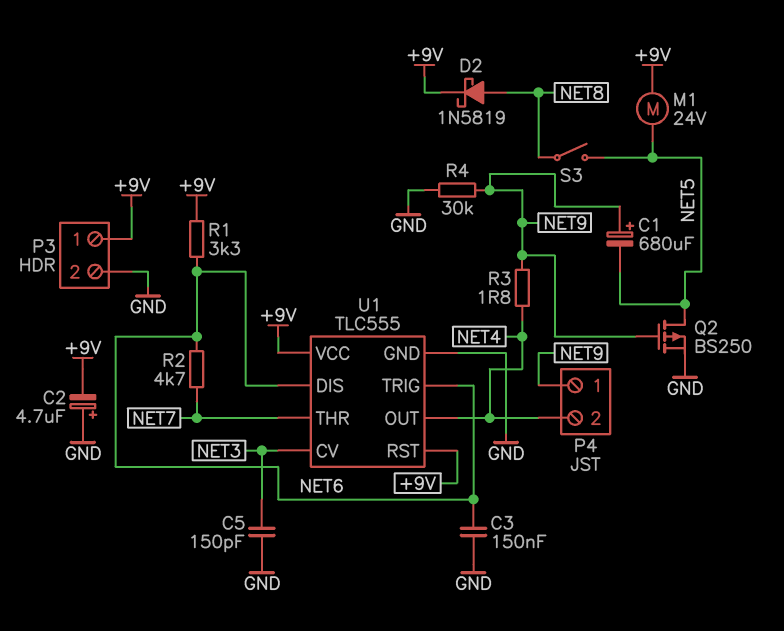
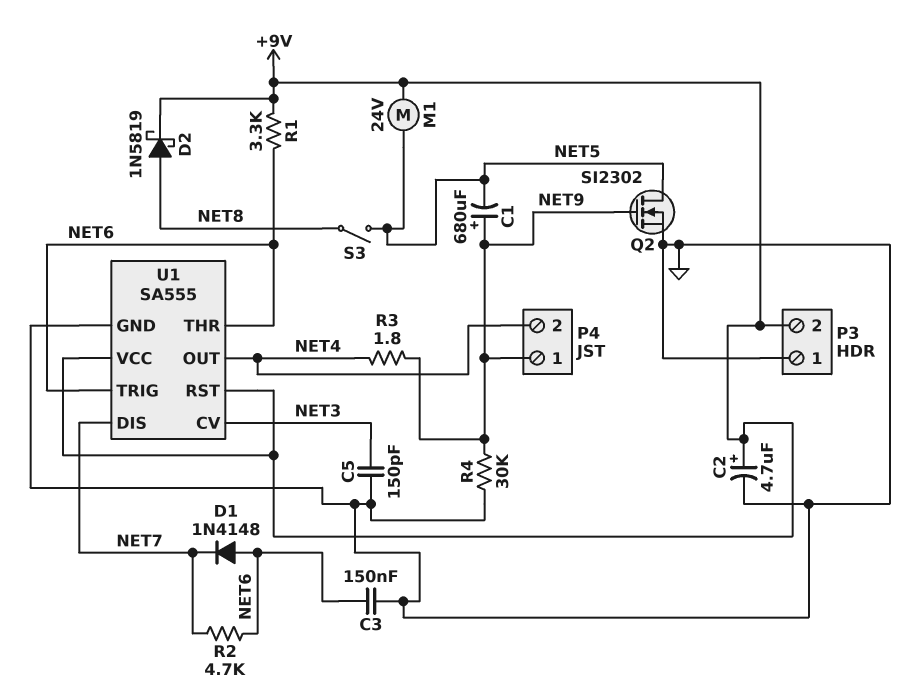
C2: 4.7uF (plus GND, minus +9V) -> 4.7uF (plus +9V, minus GND)
D1: none -> diode 1N4148 (A NET6, K NET7)
P3 pin 1: +9V -> GND
P3 pin 2: GND -> +9V
Q2: PMOS BS250 (G NET9, D NET5, S GND) -> NMOS SI2302 (G NET9, D NET5, S GND)
U1: TLC555 -> SA555
U1 pin DIS: NET6 -> NET7
U1 pin THR: NET7 -> NET6

